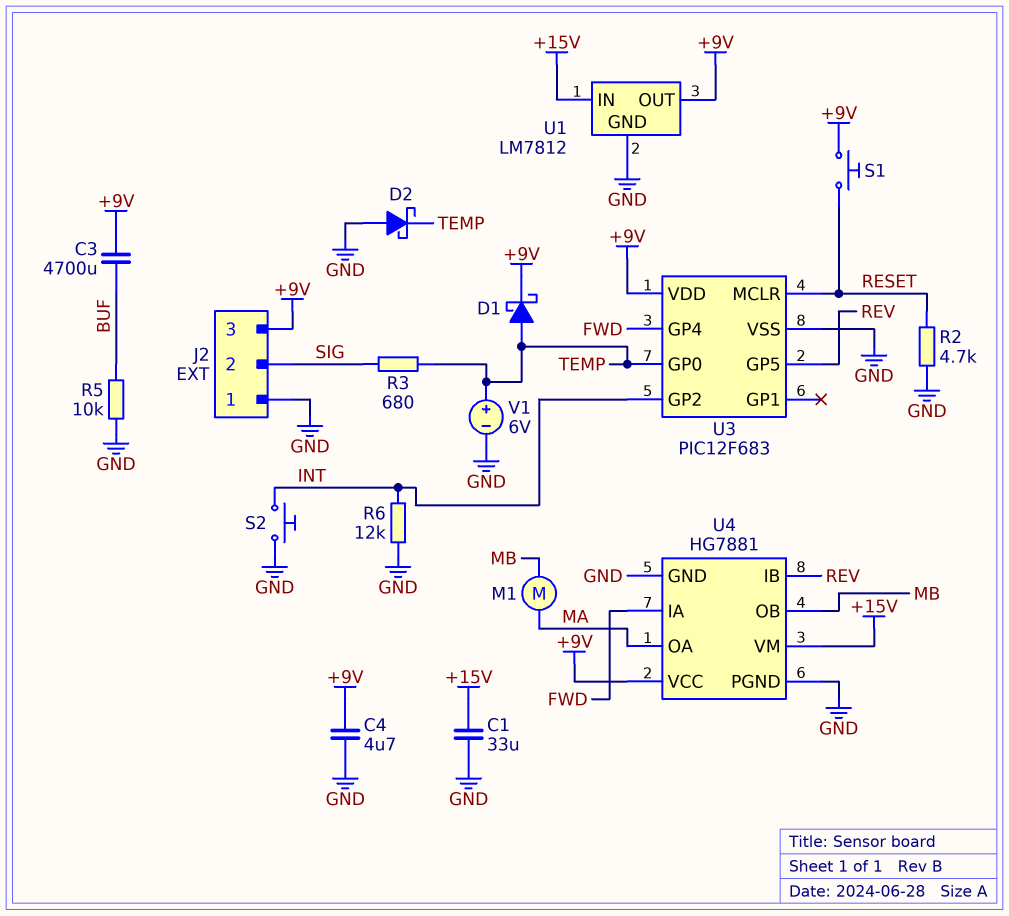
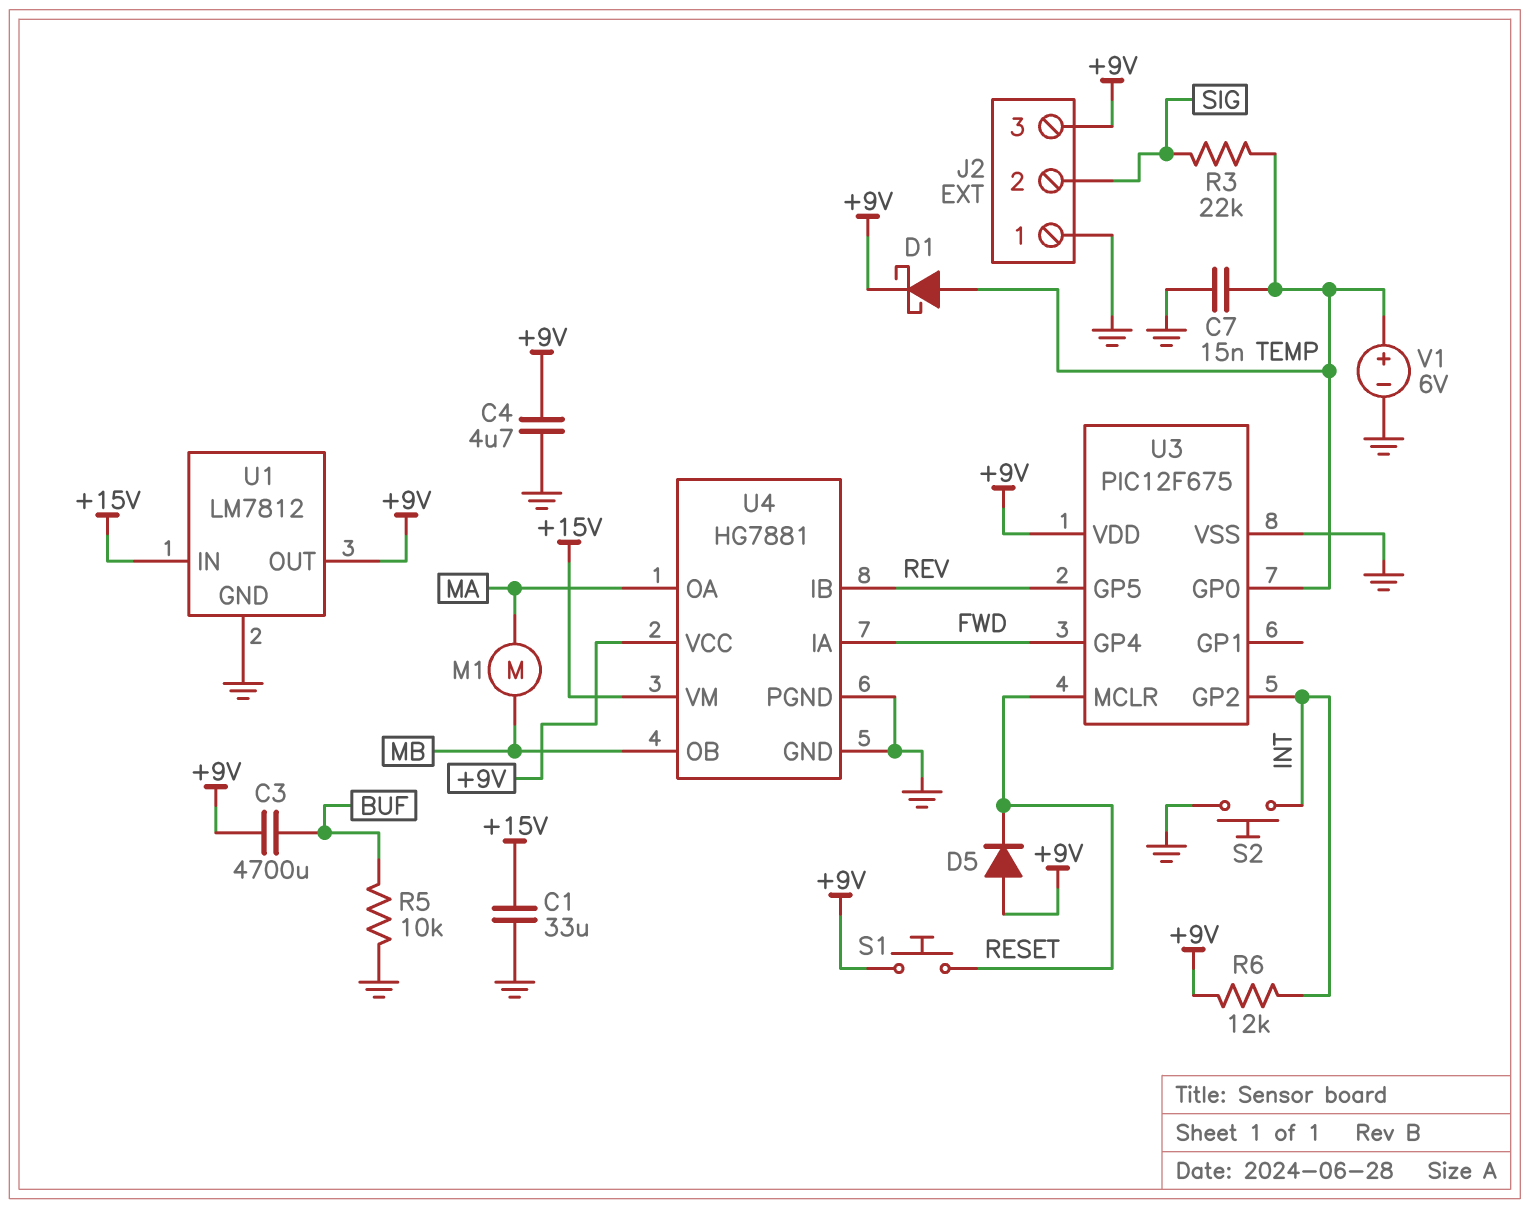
C7: none -> 15nF (GND, TEMP)
D2: schottky (A GND, K TEMP) -> none
D5: none -> diode (A +9V, K RESET)
R2: 4.7k (GND, RESET) -> none
R3: 680 (SIG, TEMP) -> 22k (SIG, TEMP)
R6: 12k (GND, INT) -> 12k (+9V, INT)
U3: PIC12F683 -> PIC12F675

